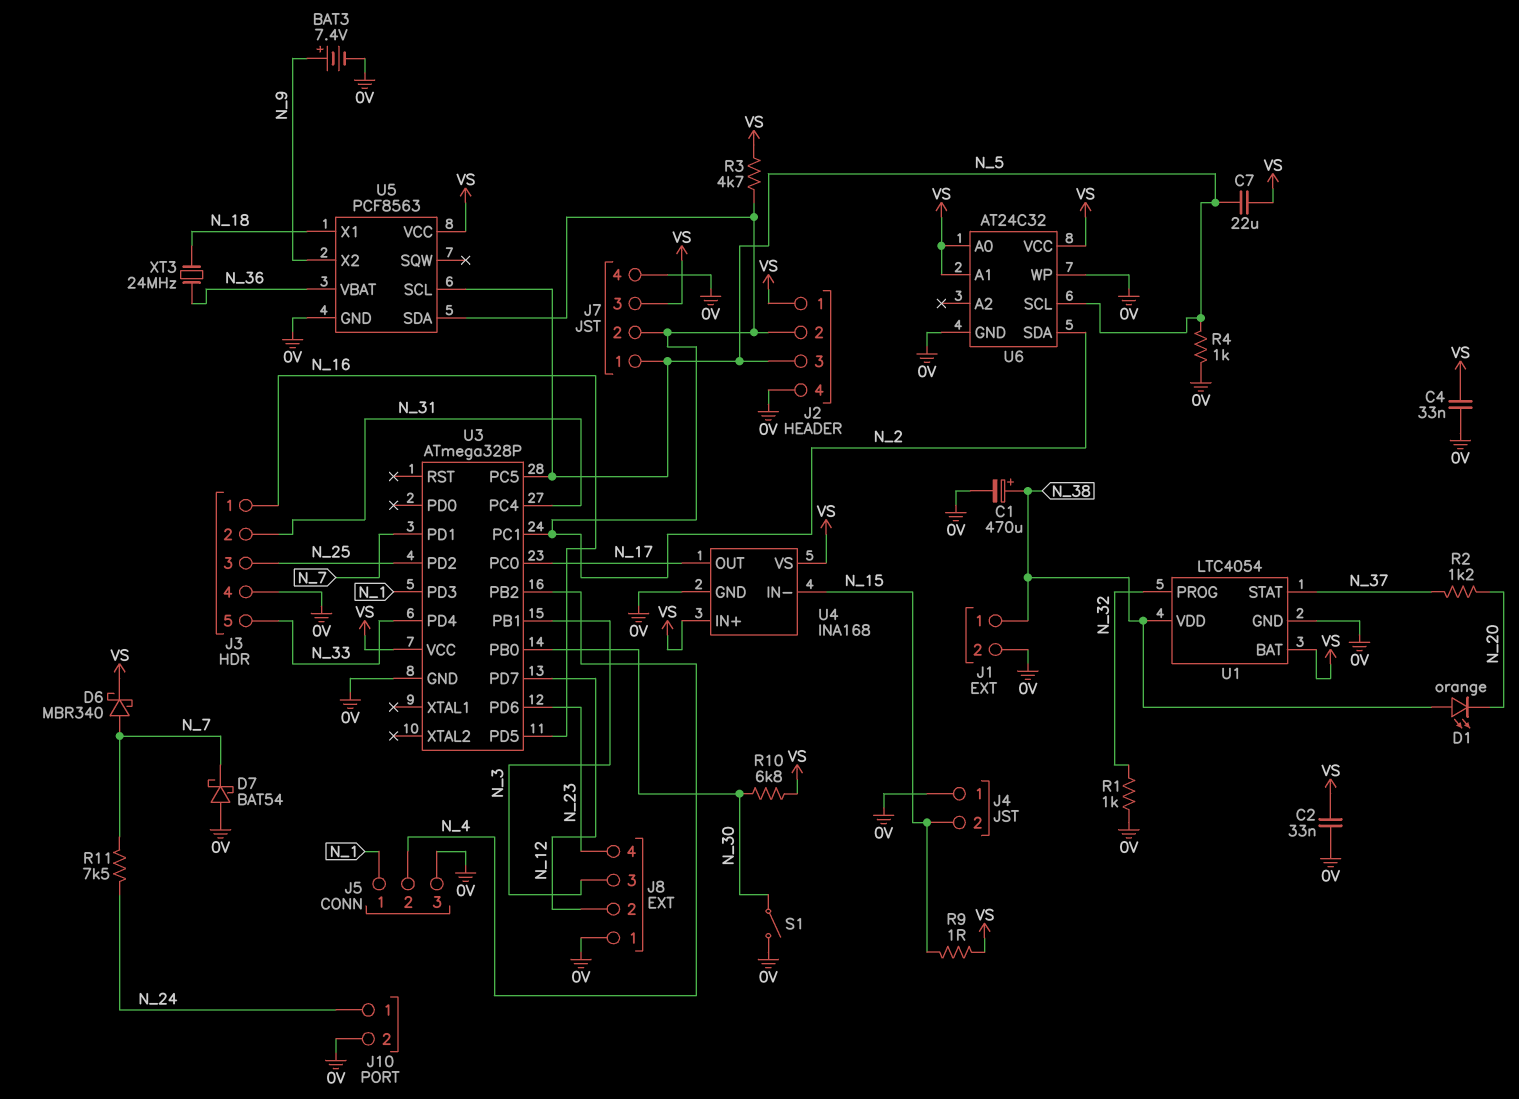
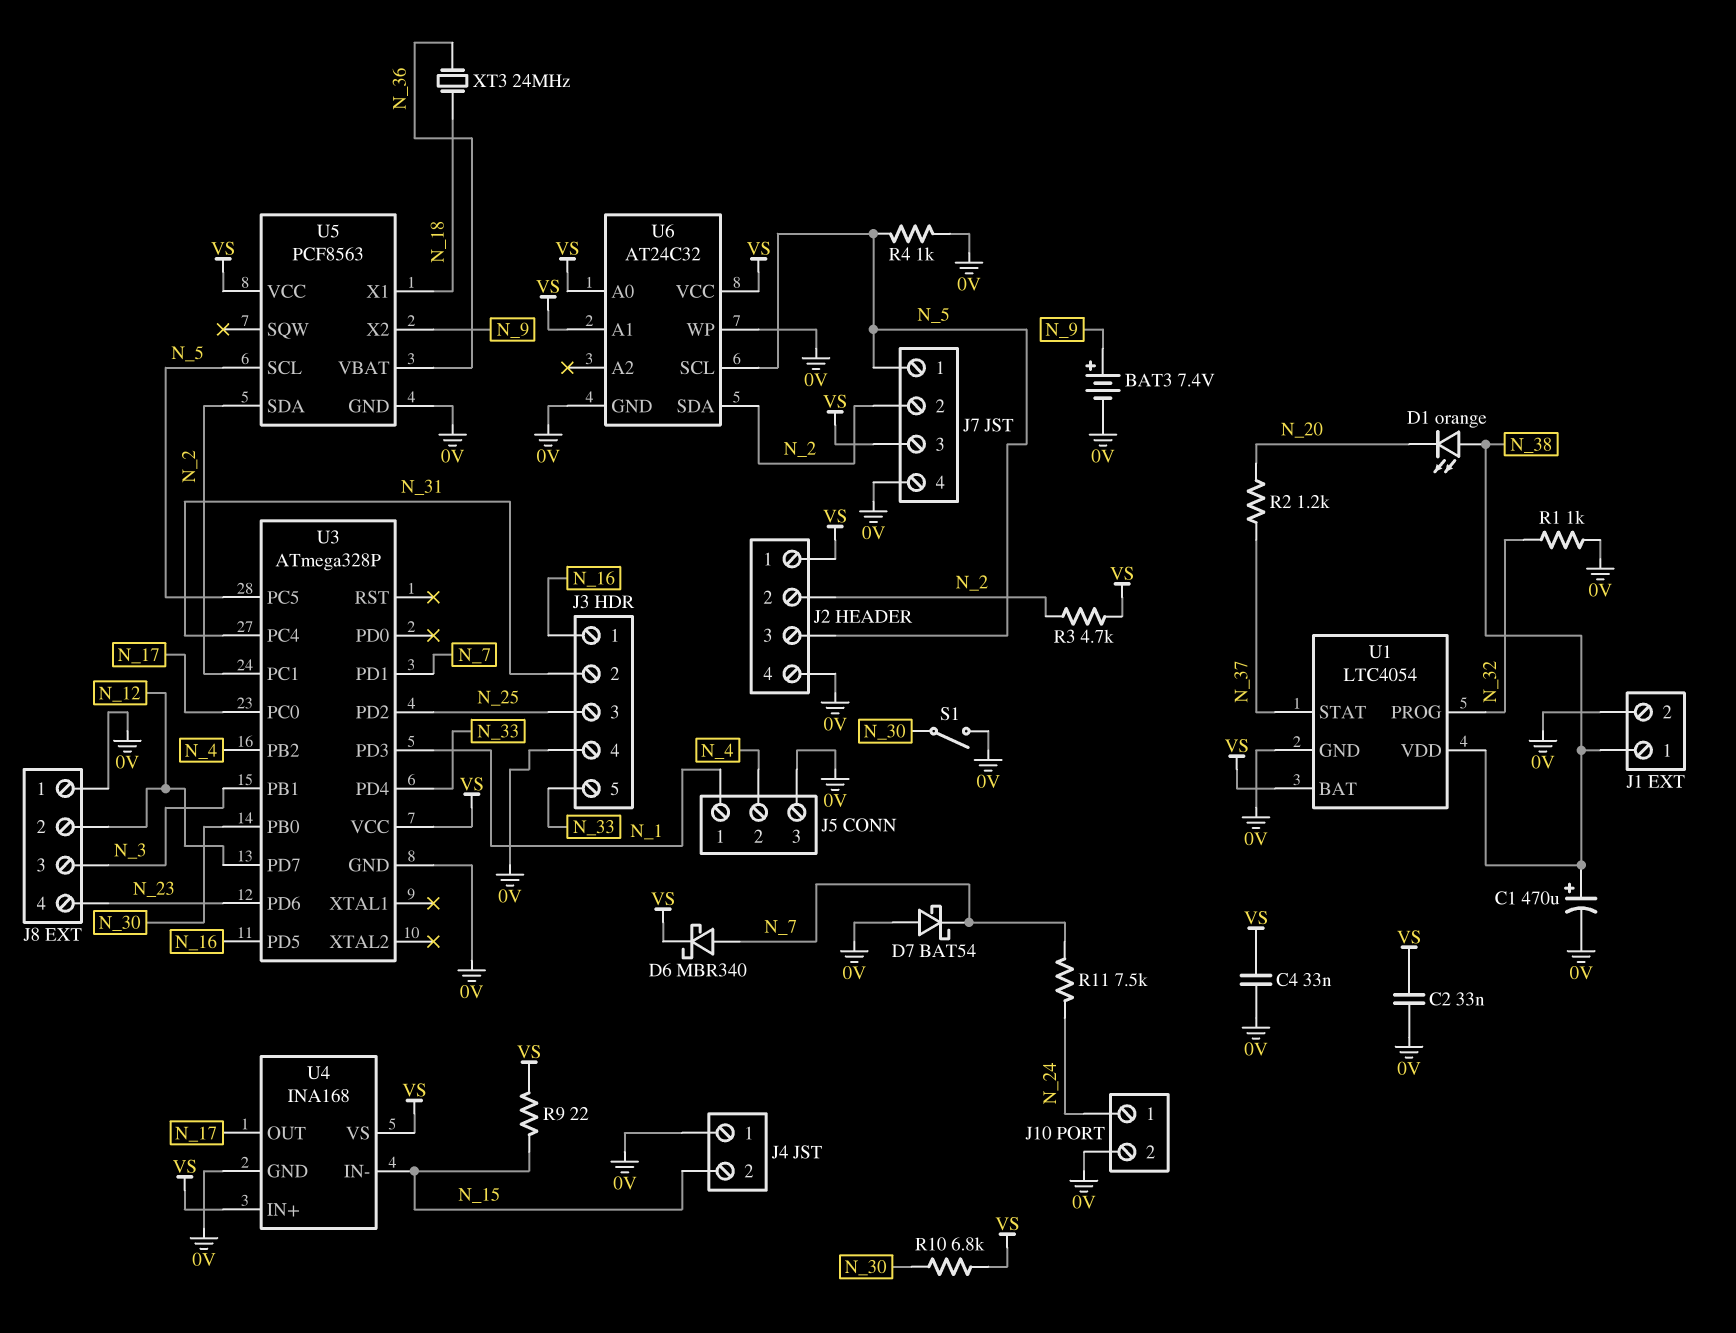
C7: 22uF (N_5, VS) -> none
R9: 1 (N_15, VS) -> 22 (N_15, VS)

